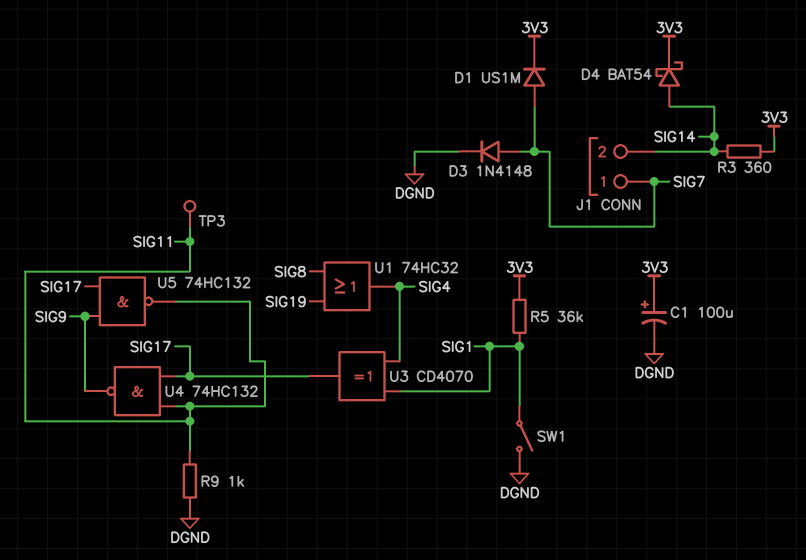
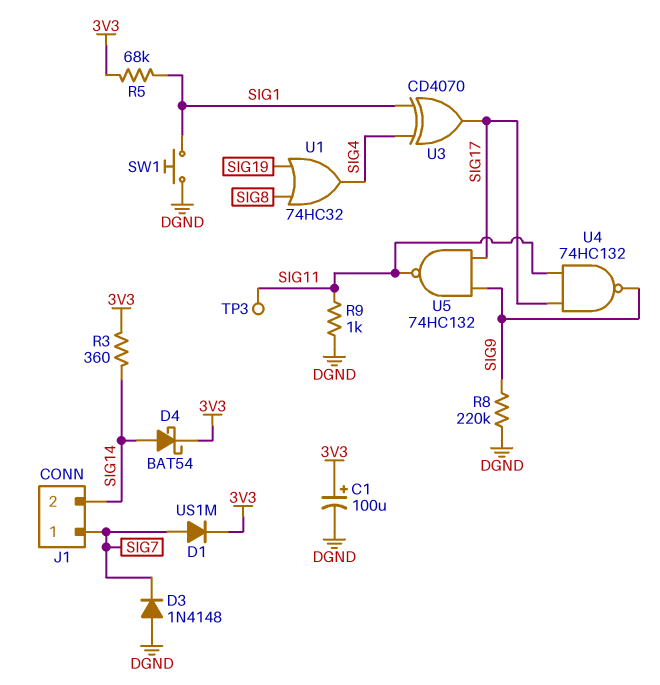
D3: diode 1N4148 (A SIG7, K DGND) -> diode 1N4148 (A DGND, K SIG7)
R5: 36k (3V3, SIG1) -> 68k (3V3, SIG1)
R8: none -> 220k (DGND, SIG9)
SW1: switch (DGND, SIG1) -> button (DGND, SIG1)

